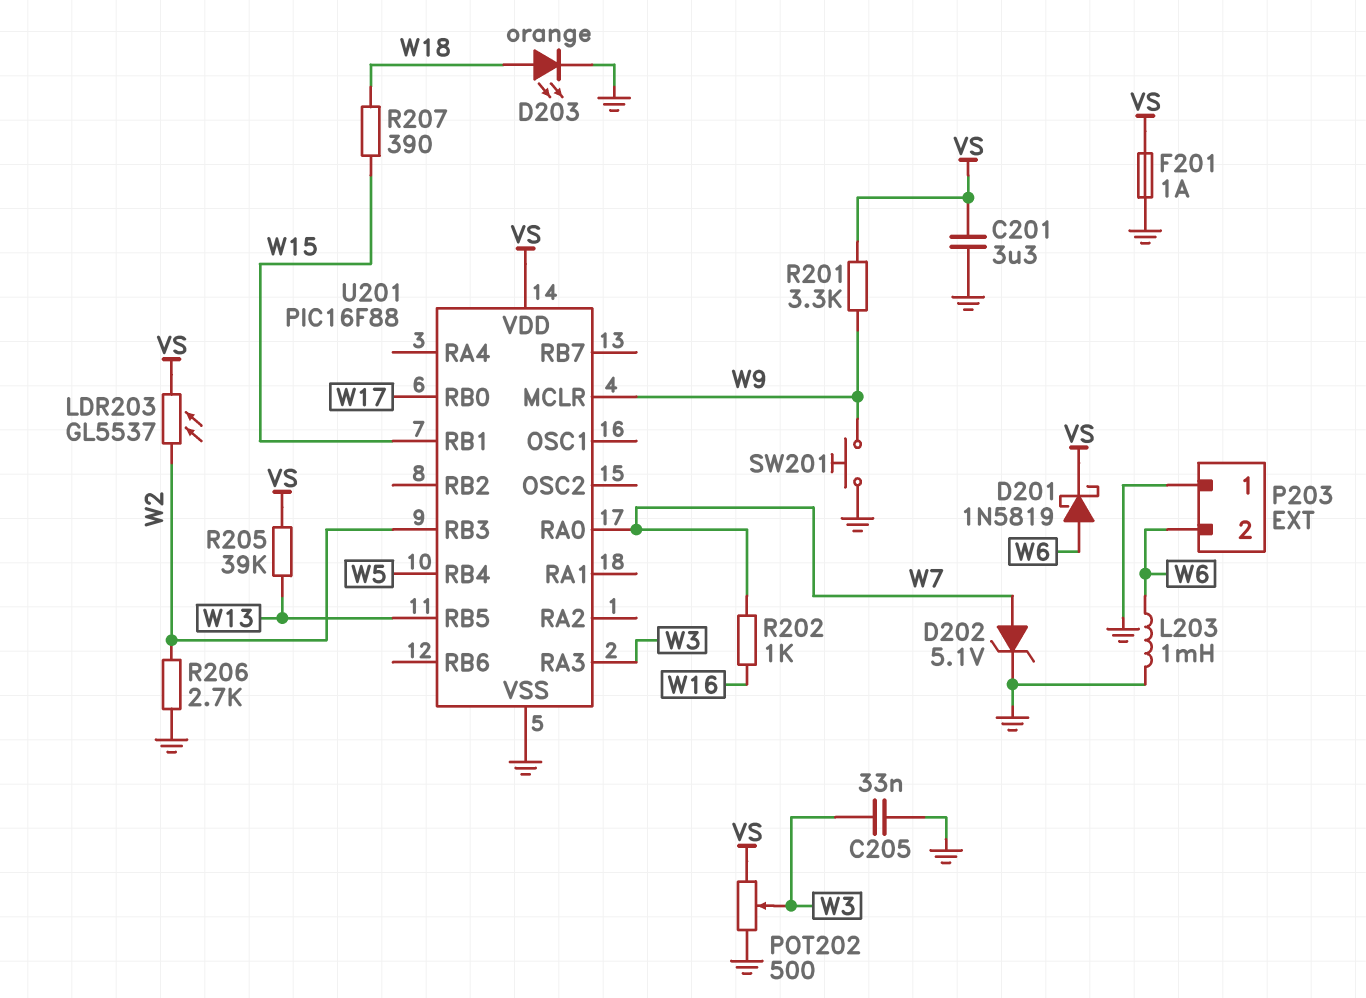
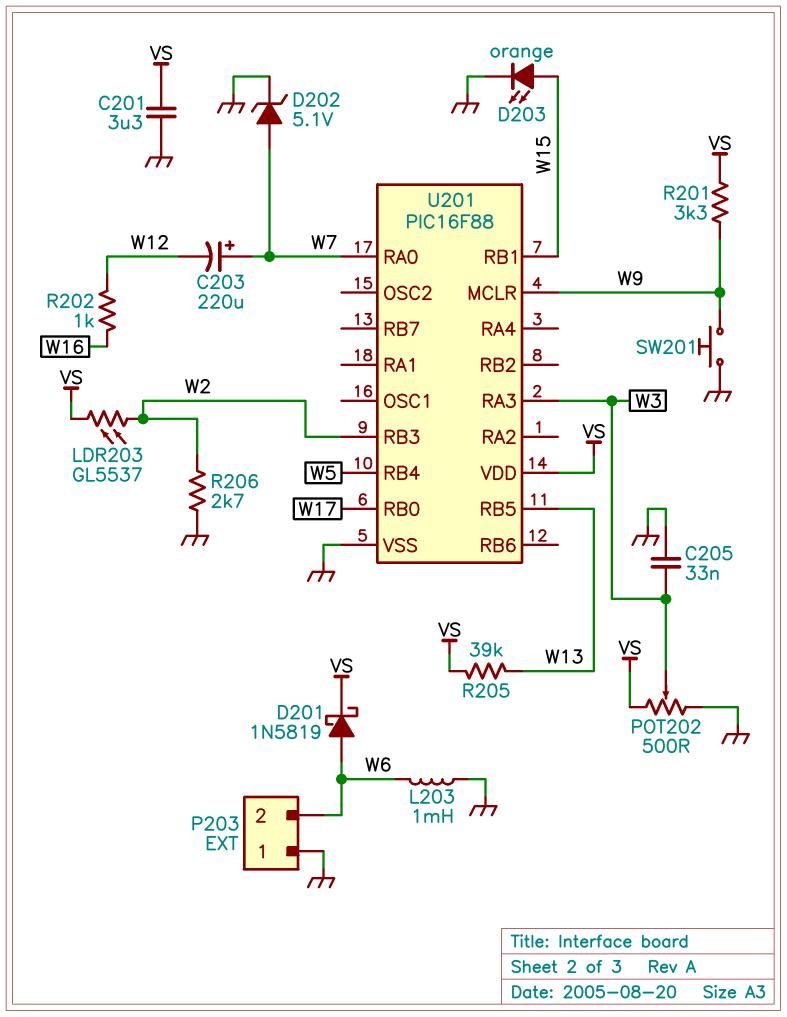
C203: none -> 220uF (plus W7, minus W12)
D203: LED orange (A W18, K GND) -> LED orange (A W15, K GND)
F201: 1A (GND, VS) -> none
R202: 1k (W7, W16) -> 1k (W12, W16)
R207: 390 (W15, W18) -> none

